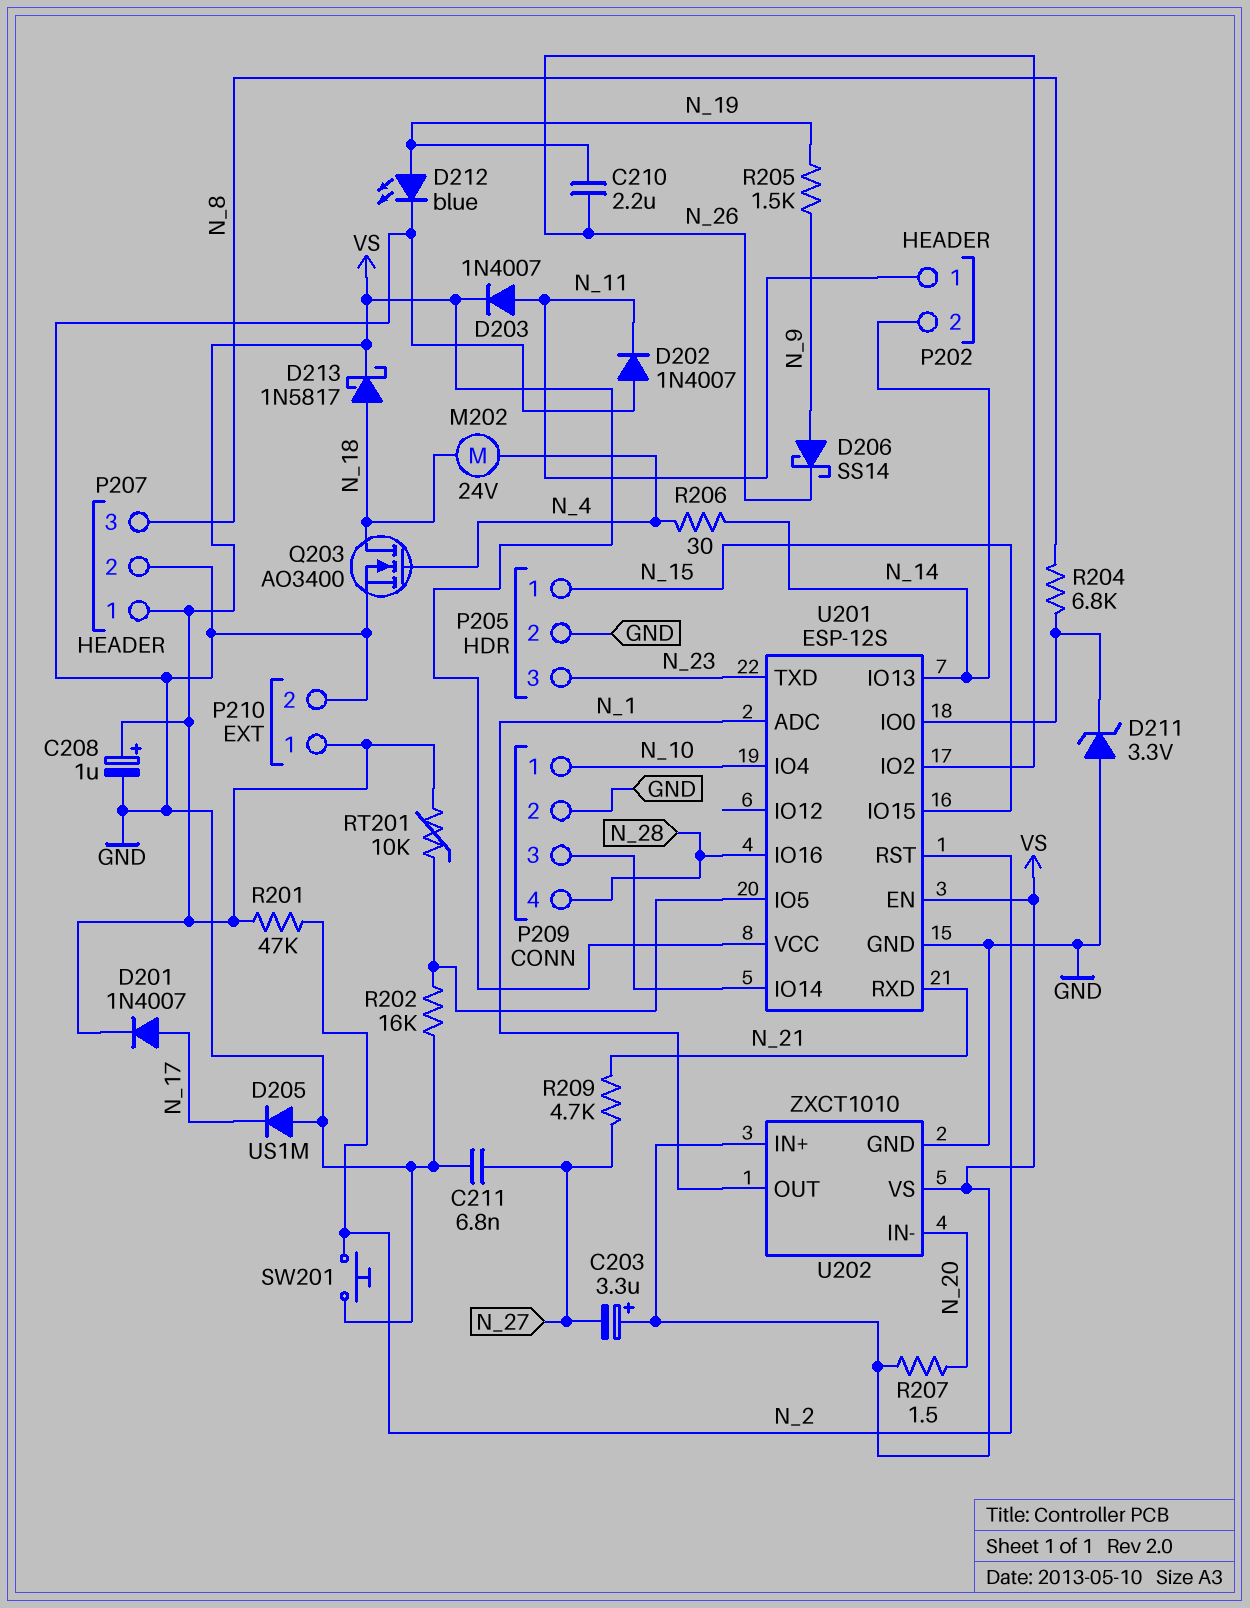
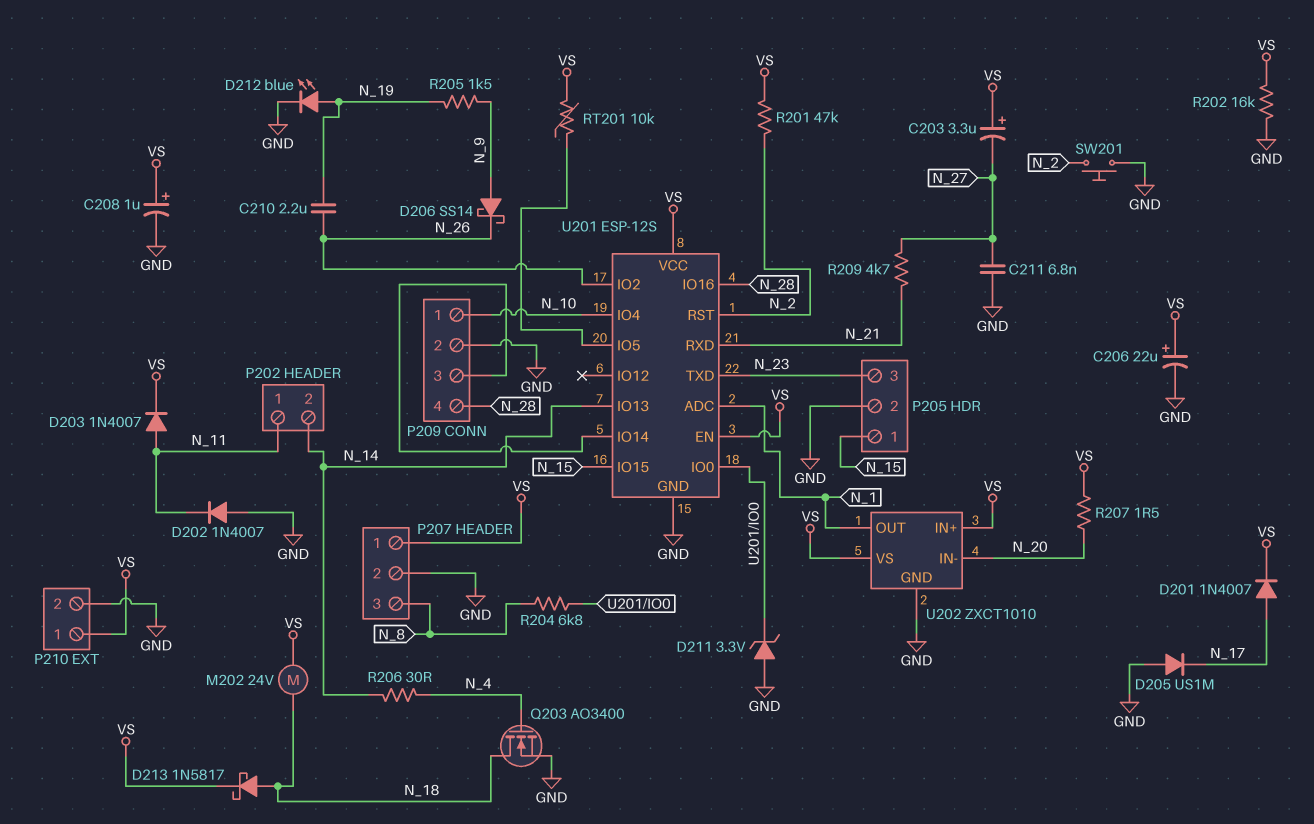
C206: none -> 22uF (plus VS, minus GND)
M202: motor 24V (N_4, N_18) -> motor 24V (N_18, VS)
R202: 16k (GND, U201/IO5) -> 16k (GND, VS)

